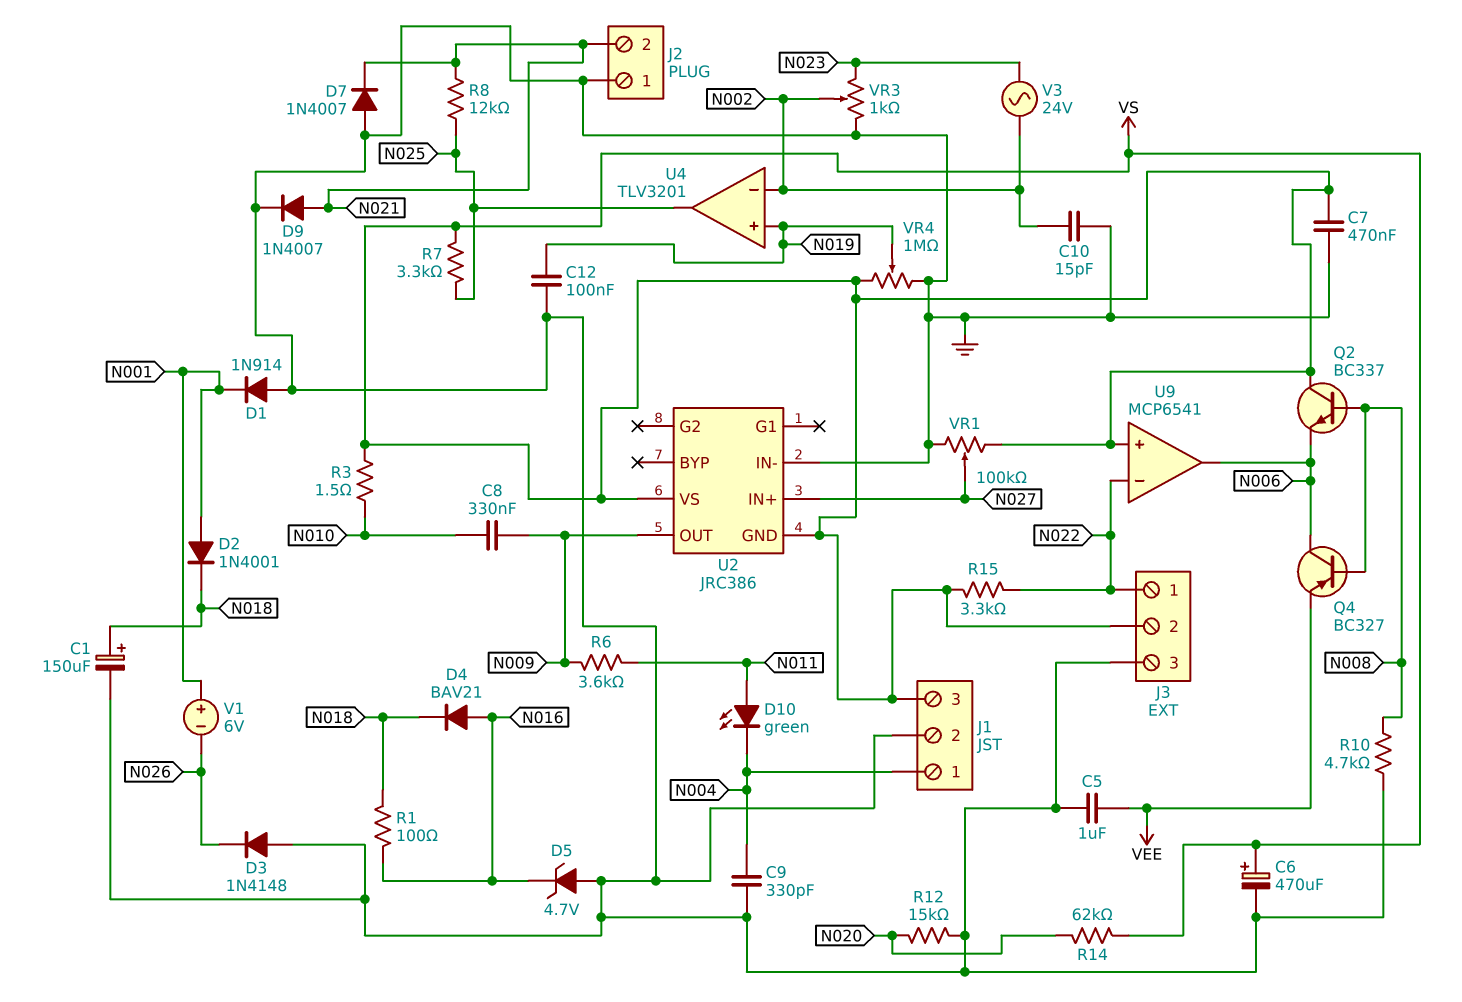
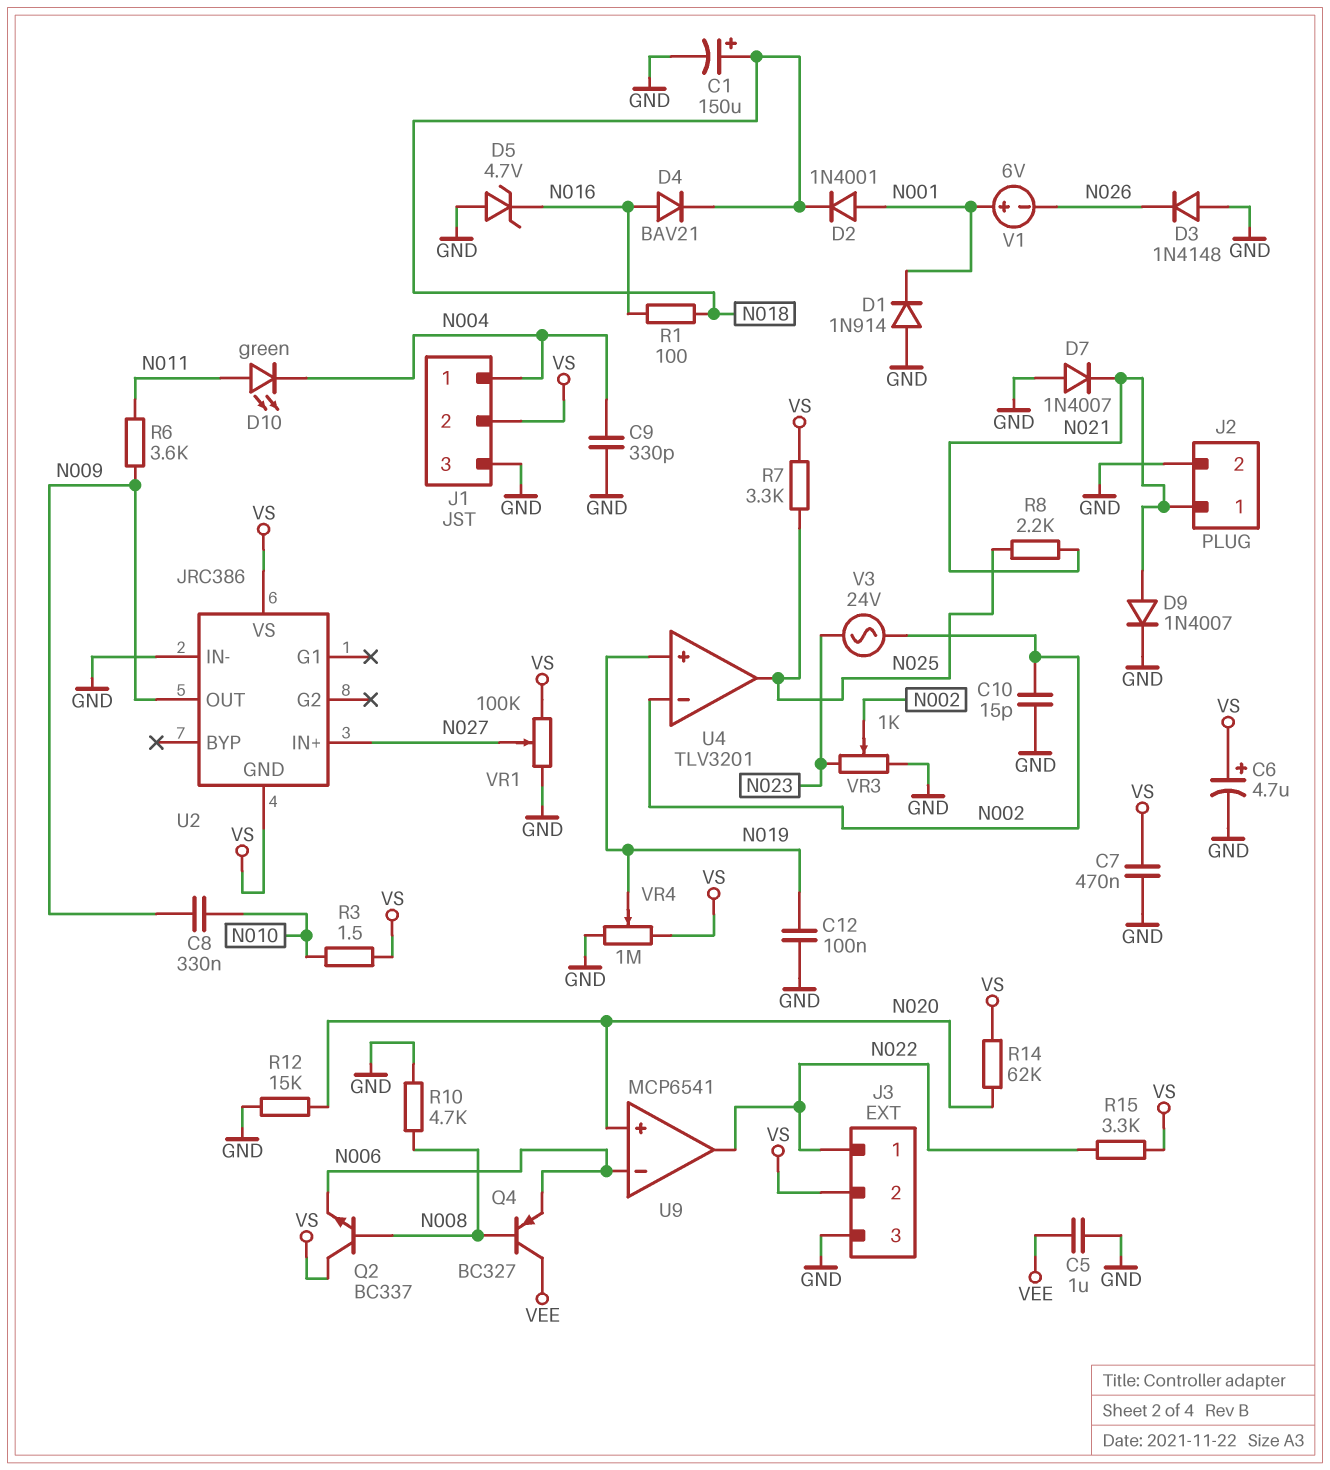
C6: 470uF (plus VS, minus GND) -> 4.7uF (plus VS, minus GND)
J1 pin 2: GND -> VS
J1 pin 3: VS -> GND
J2 pin 1: GND -> N021
J2 pin 2: N021 -> GND
Q4: PNP BC327 (B N008, C N006, E VEE) -> PNP BC327 (B N008, C VEE, E N006)
R8: 12k (N021, N025) -> 2.2k (N021, N025)
U9 pin in+: VS -> N020
U9 pin in-: N022 -> N006
U9 pin out: N006 -> N022

